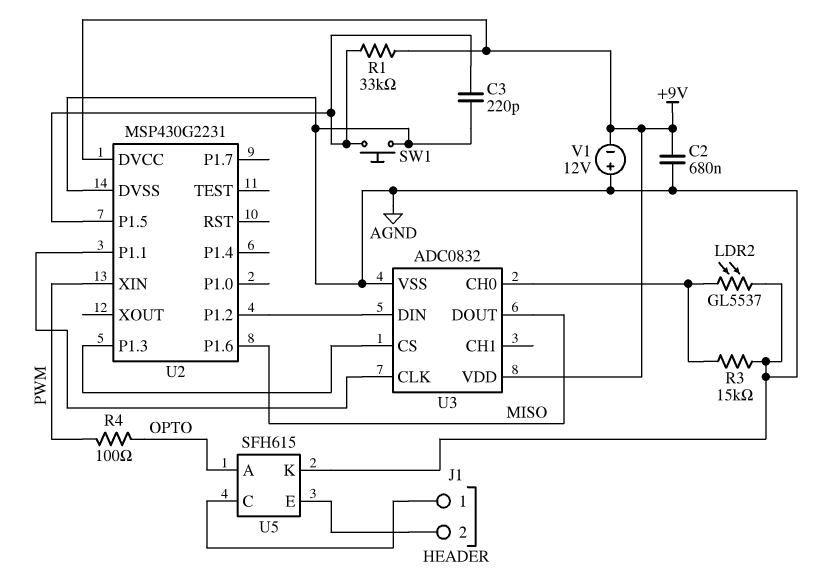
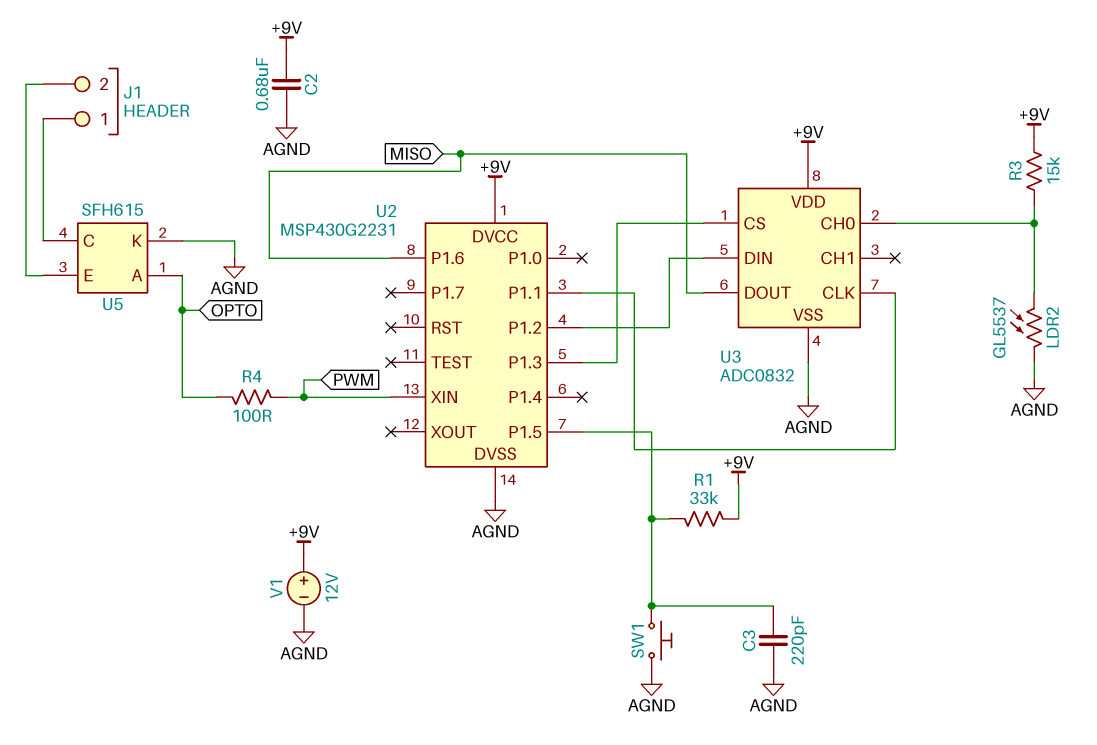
R3: 15k (AGND, U3/CH0) -> 15k (+9V, U3/CH0)
V1: 12V (plus AGND, minus +9V) -> 12V (plus +9V, minus AGND)

